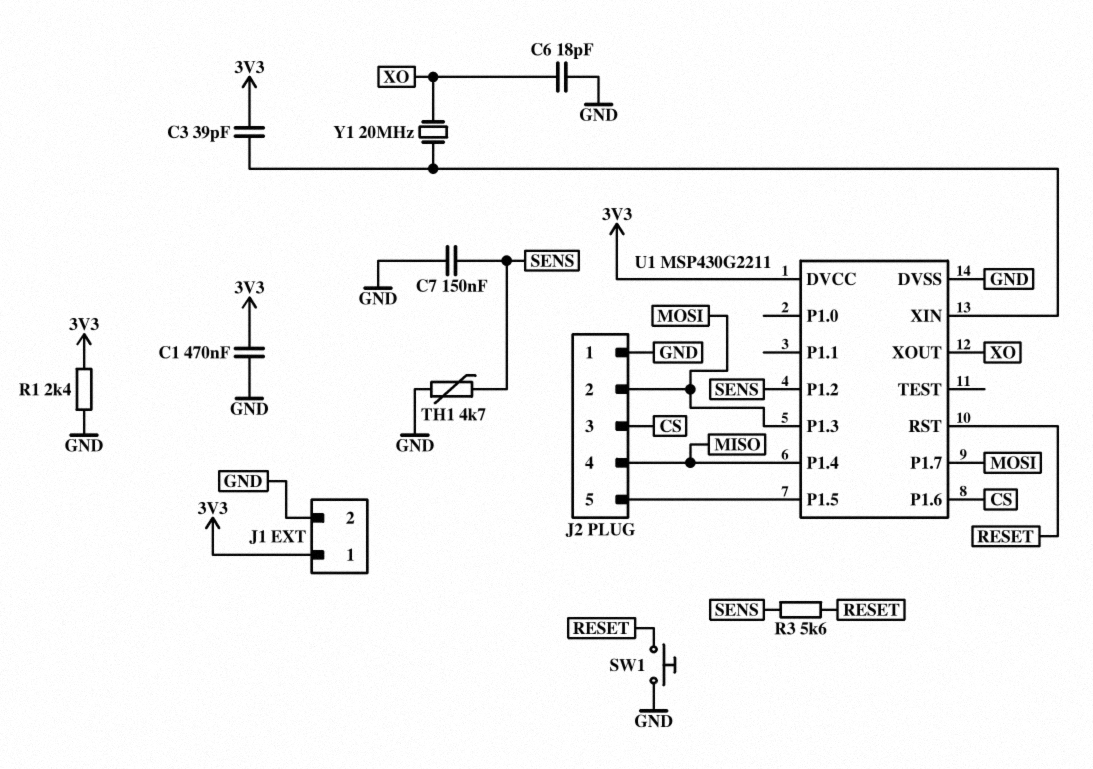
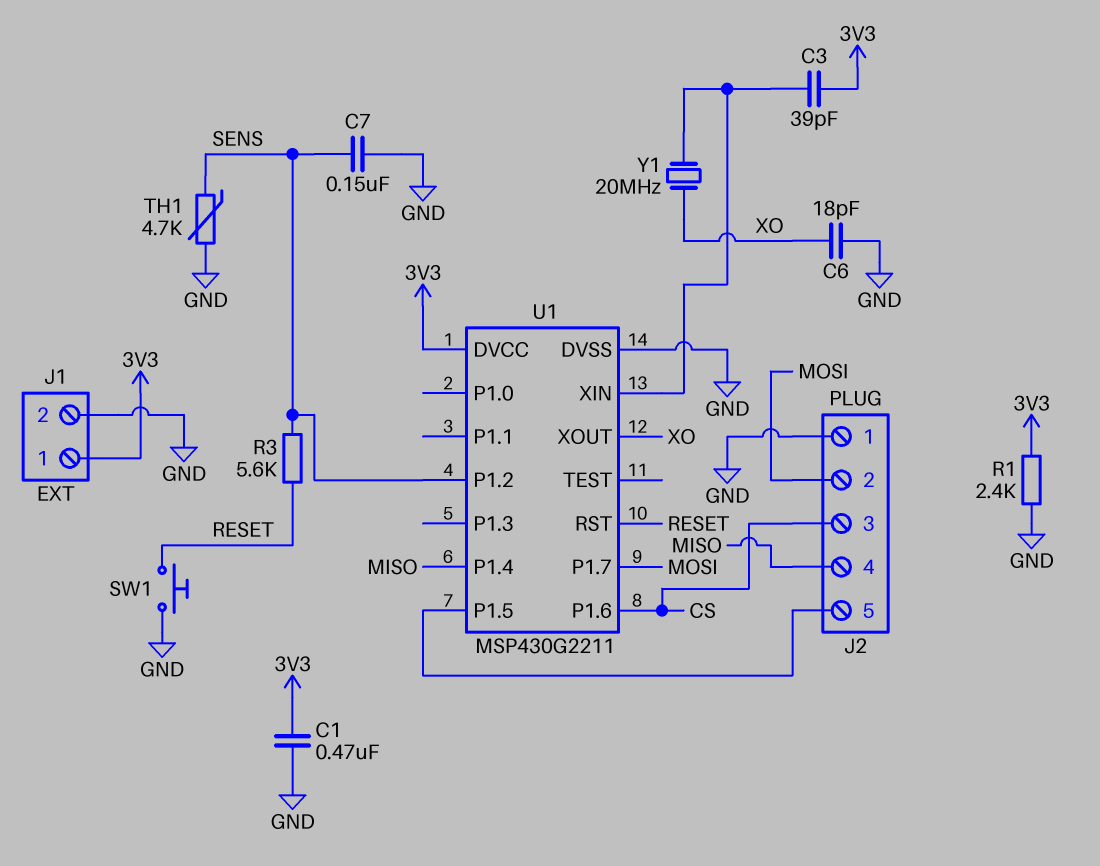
U1 pin P1.3: MOSI -> none

